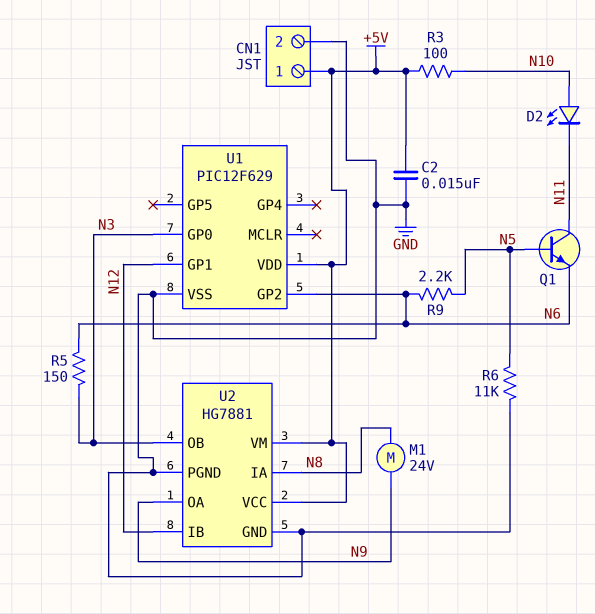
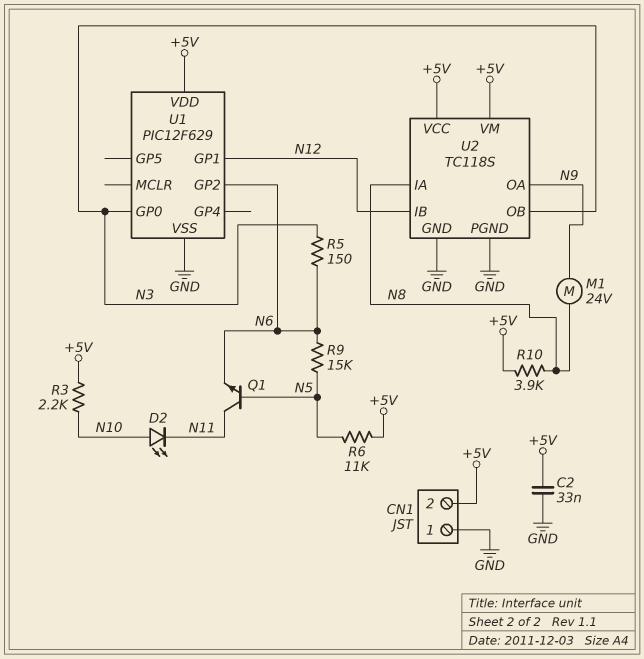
C2: 15nF (+5V, GND) -> 33nF (+5V, GND)
CN1 pin 1: +5V -> GND
CN1 pin 2: GND -> +5V
R3: 100 (+5V, N10) -> 2.2k (+5V, N10)
R6: 11k (GND, N5) -> 11k (+5V, N5)
R9: 2.2k (N5, N6) -> 15k (N5, N6)
R10: none -> 3.9k (+5V, N8)
U2: HG7881 -> TC118S

